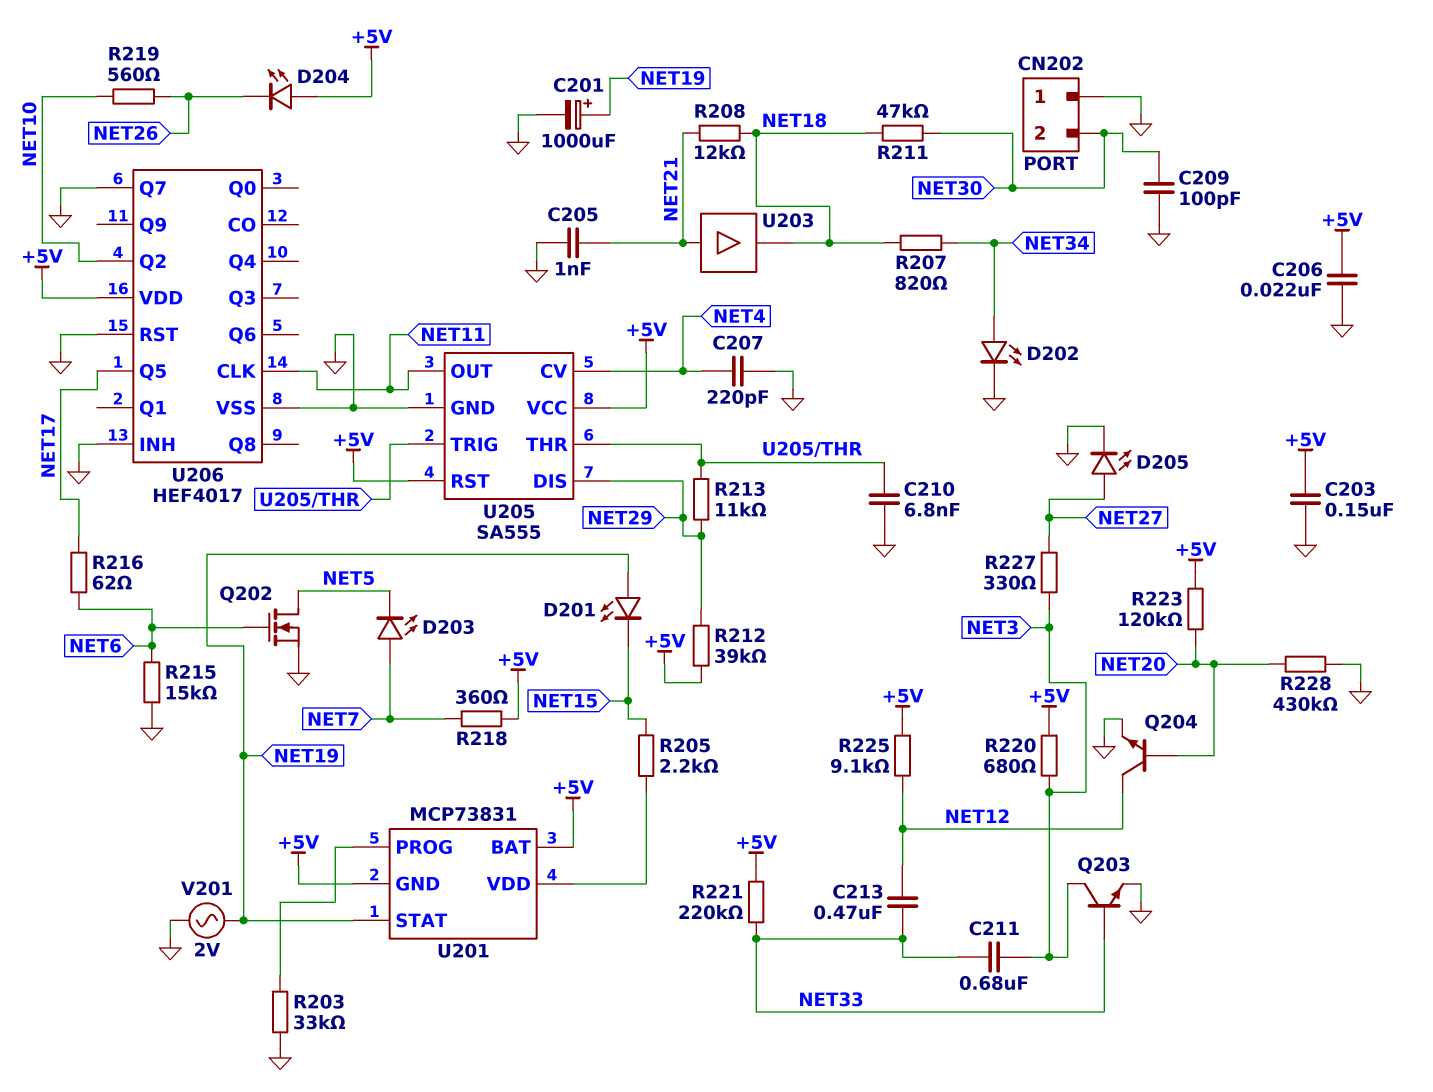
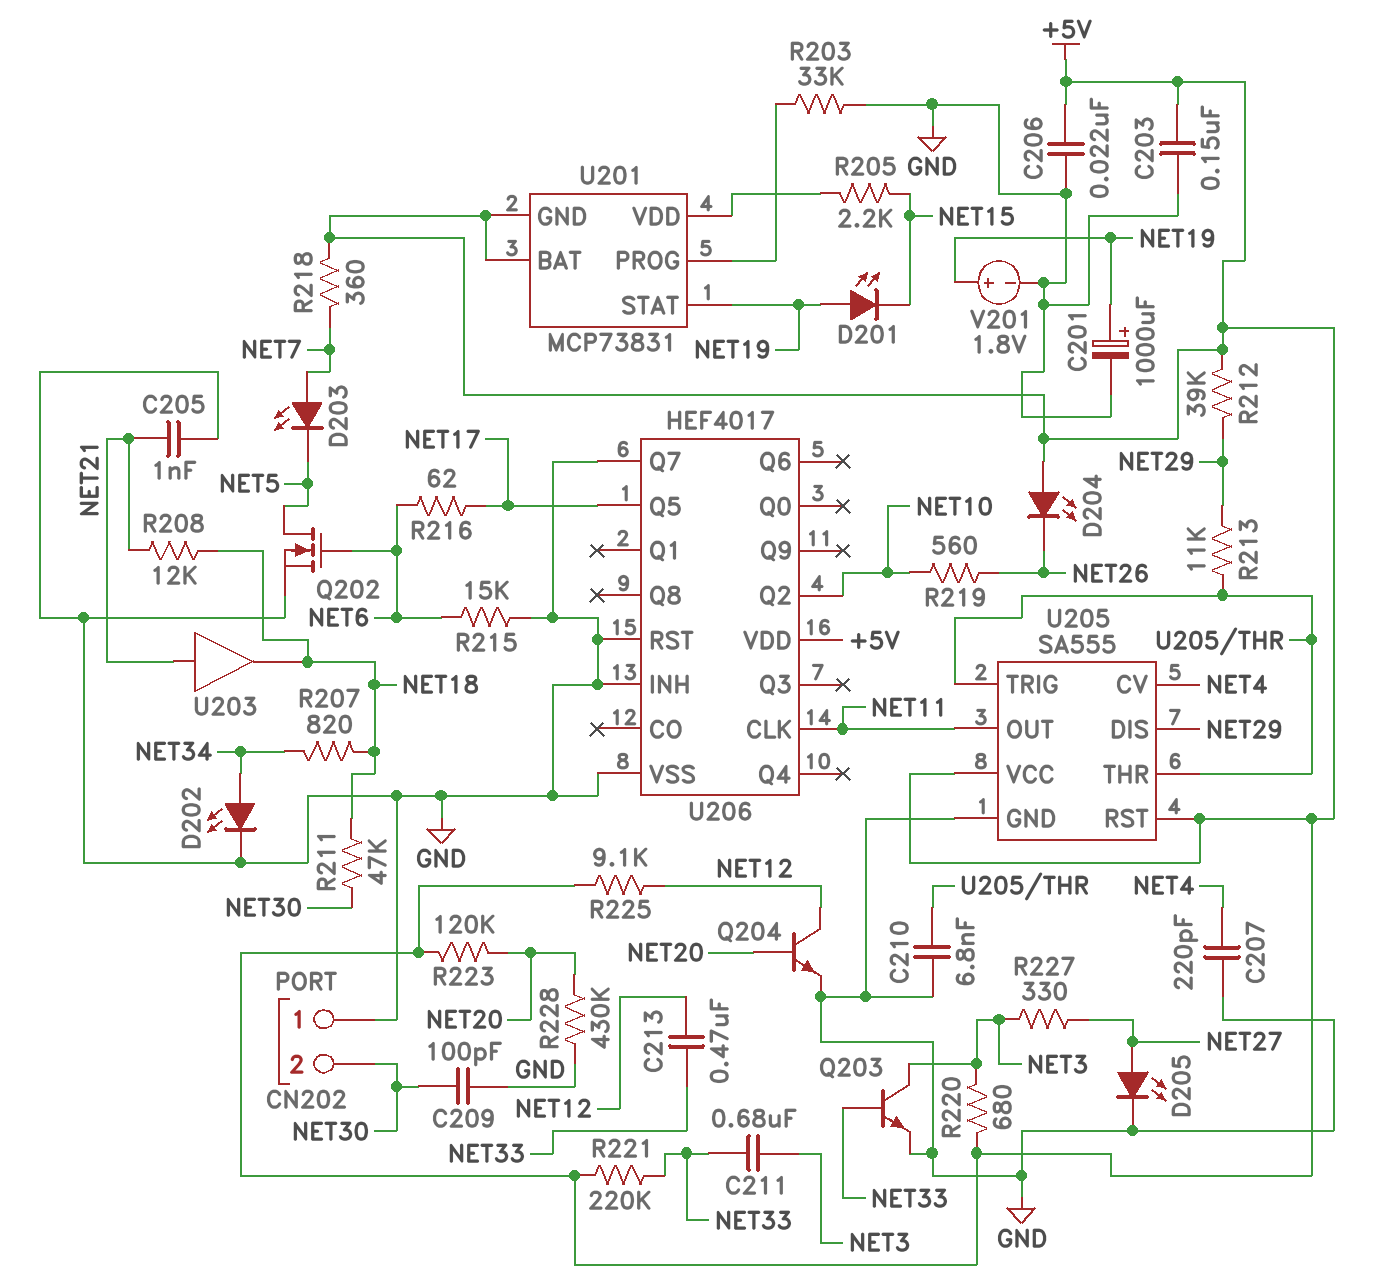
V201: AC 2V (GND, NET19) -> 1.8V (plus NET19, minus GND)

